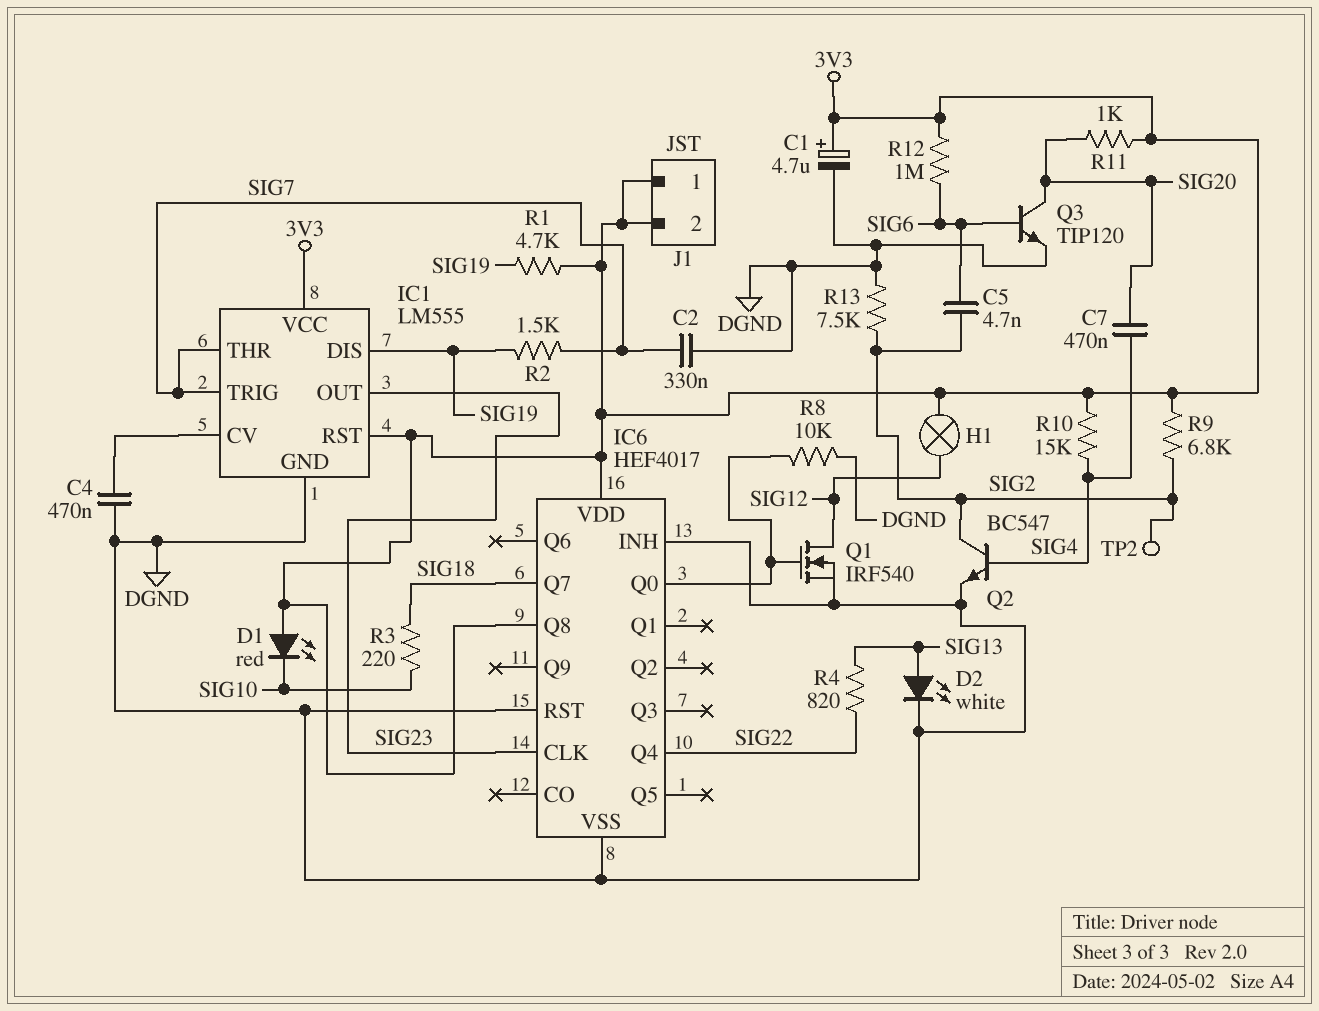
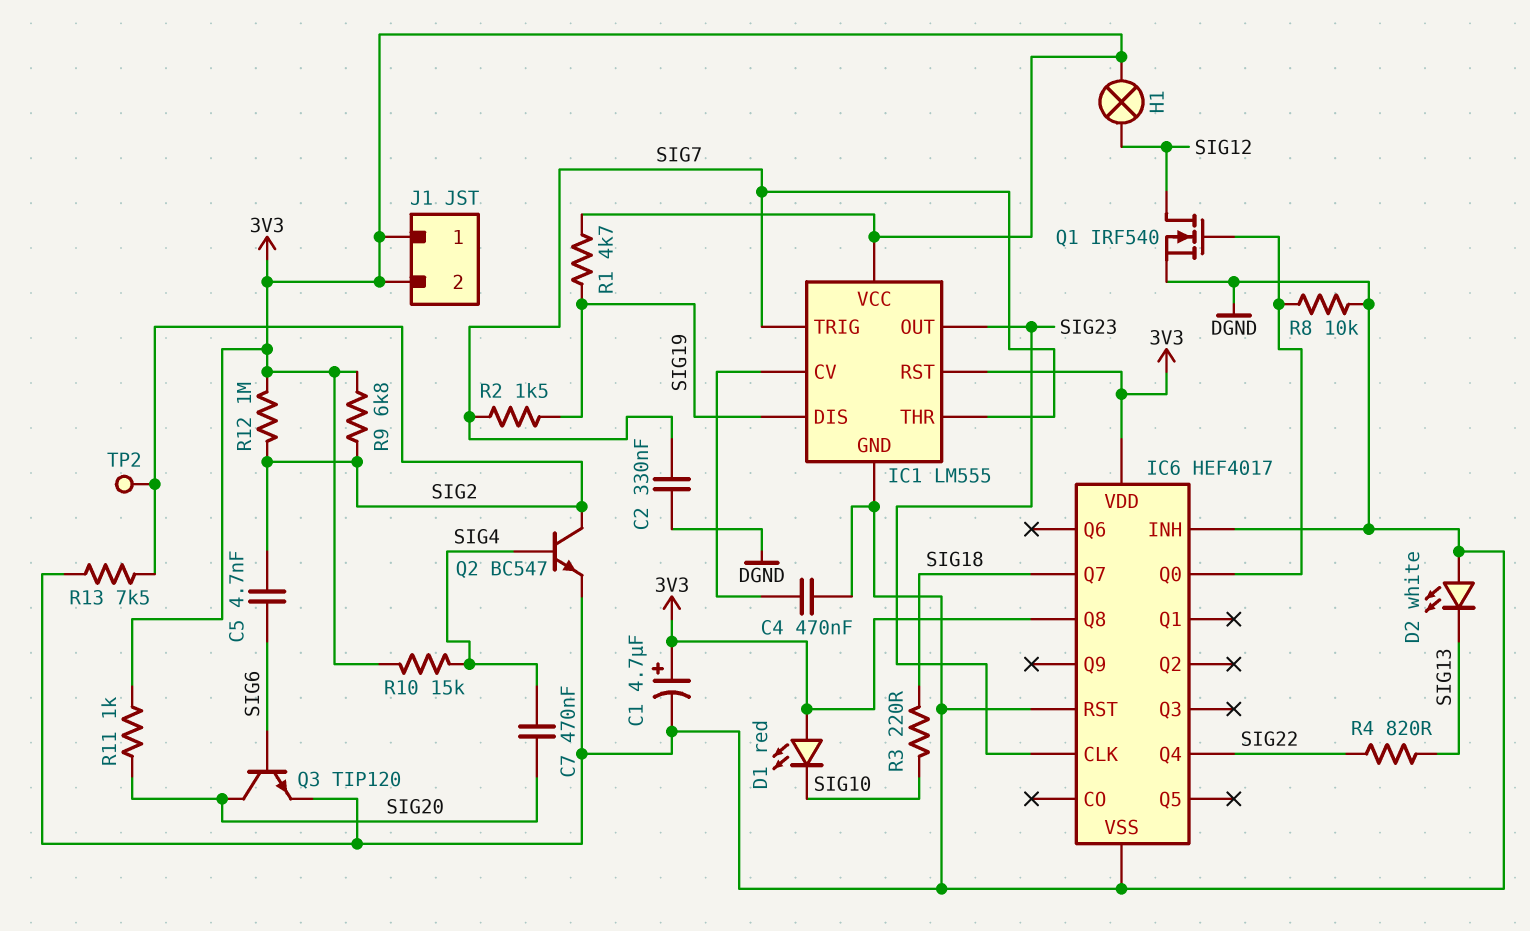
D2: LED white (A SIG13, K DGND) -> LED white (A DGND, K SIG13)
R12: 1M (3V3, SIG6) -> 1M (3V3, SIG2)

